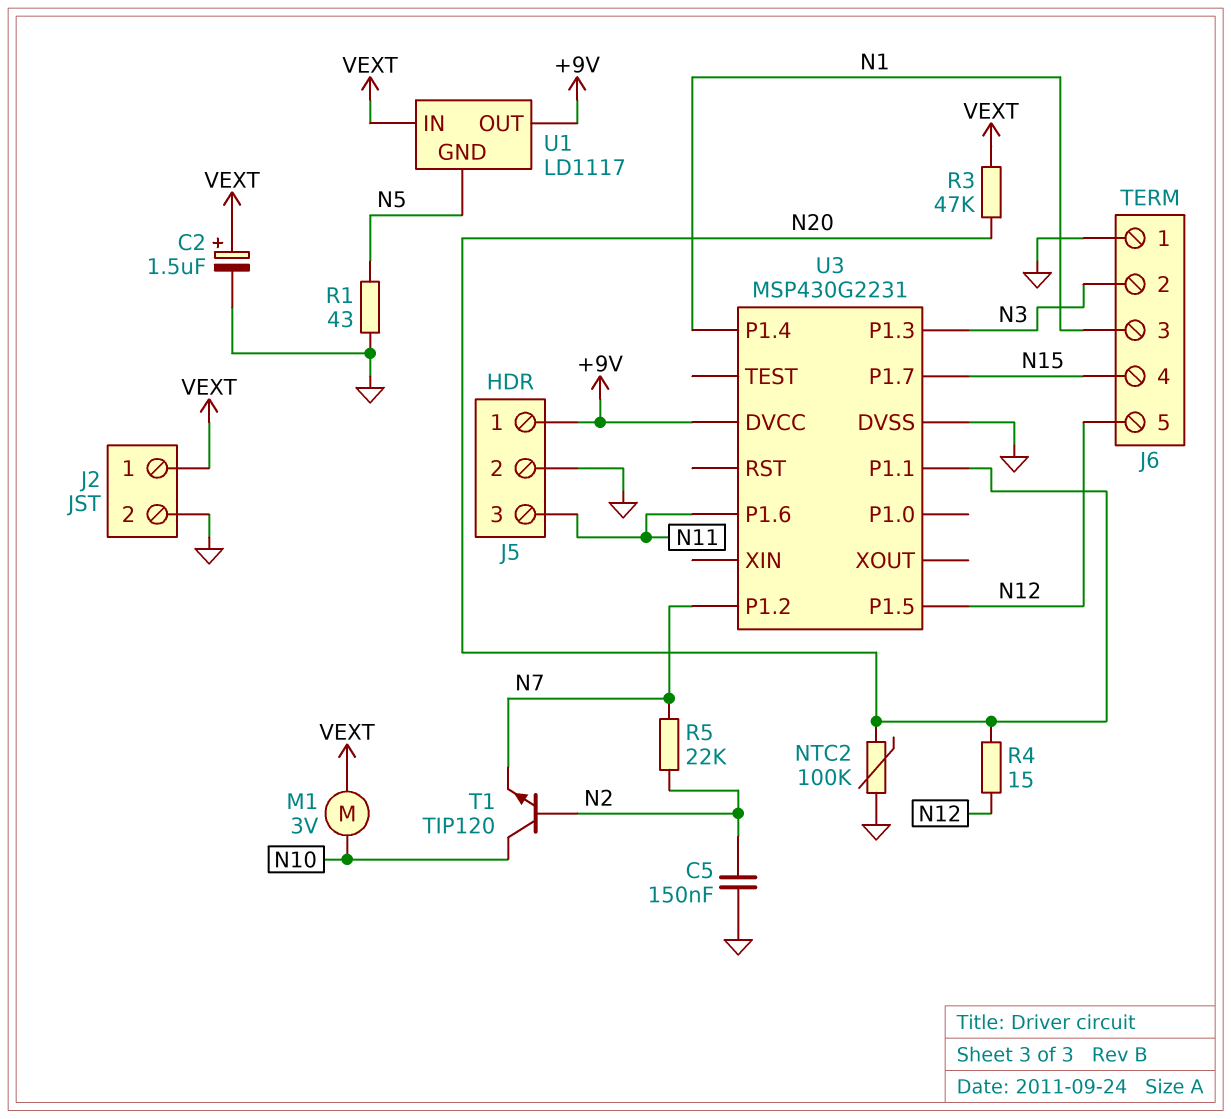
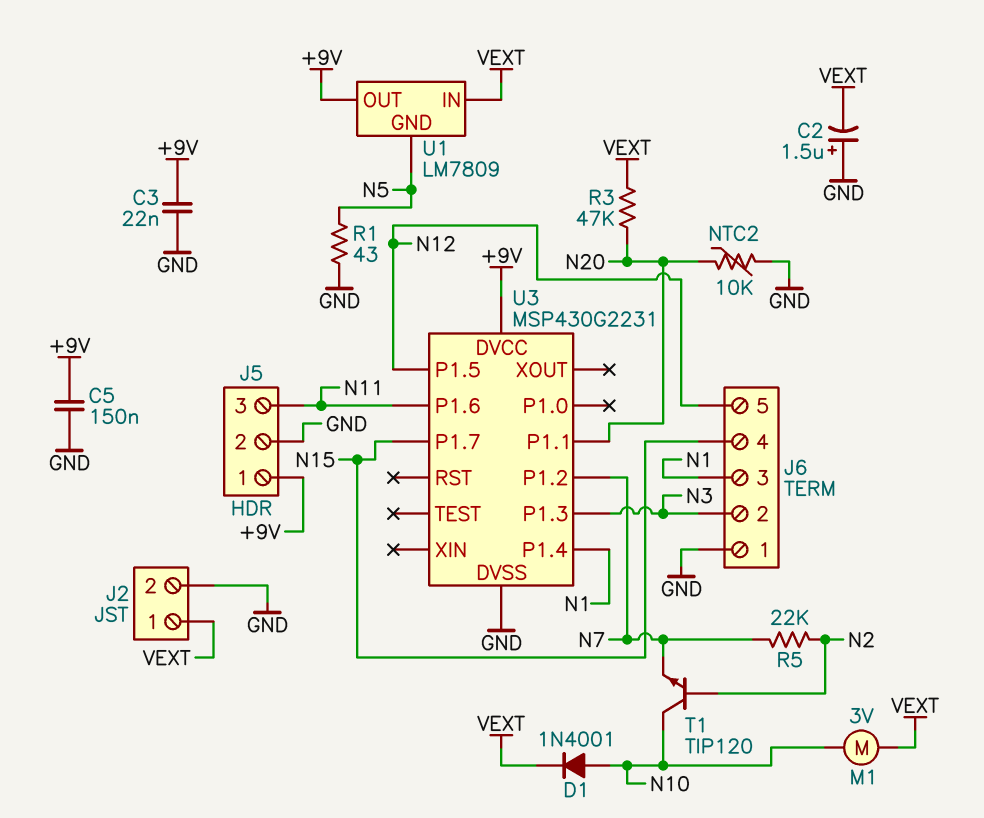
C2: 1.5uF (plus VEXT, minus GND) -> 1.5uF (plus GND, minus VEXT)
C3: none -> 22nF (+9V, GND)
C5: 150nF (GND, N2) -> 150nF (+9V, GND)
D1: none -> diode 1N4001 (A N10, K VEXT)
NTC2: 100k (GND, N20) -> 10k (GND, N20)
R4: 15 (N12, N20) -> none
U1: LD1117 -> LM7809

